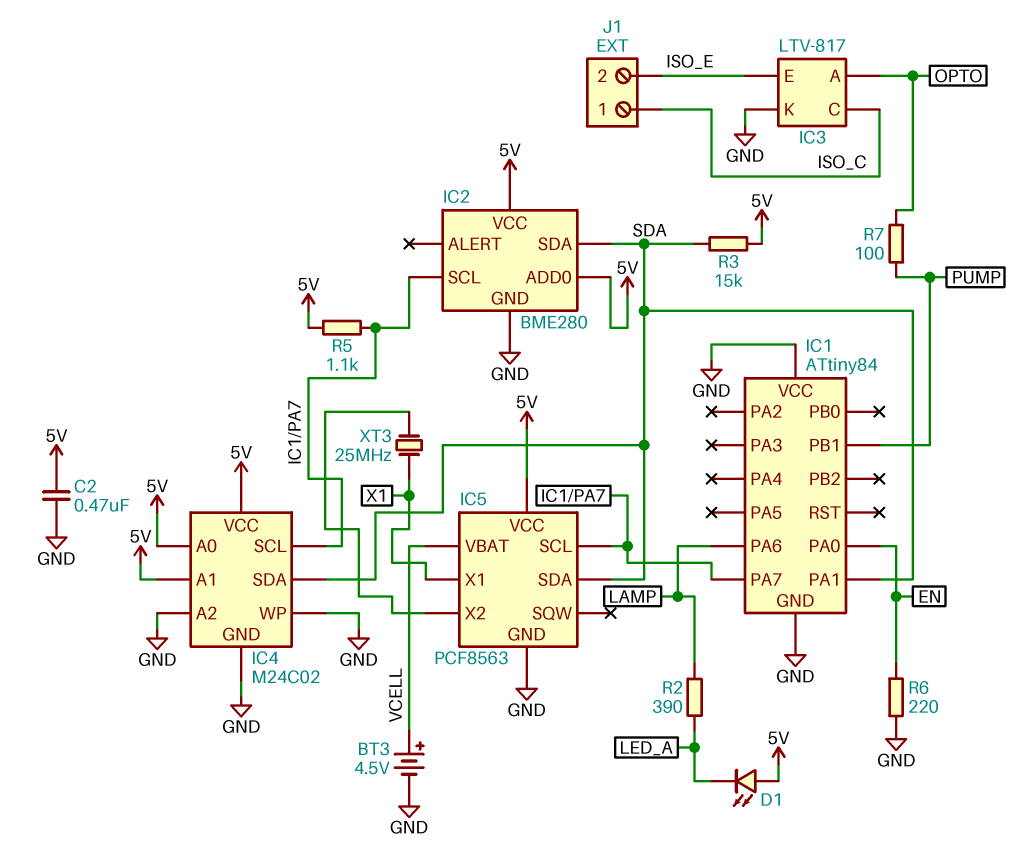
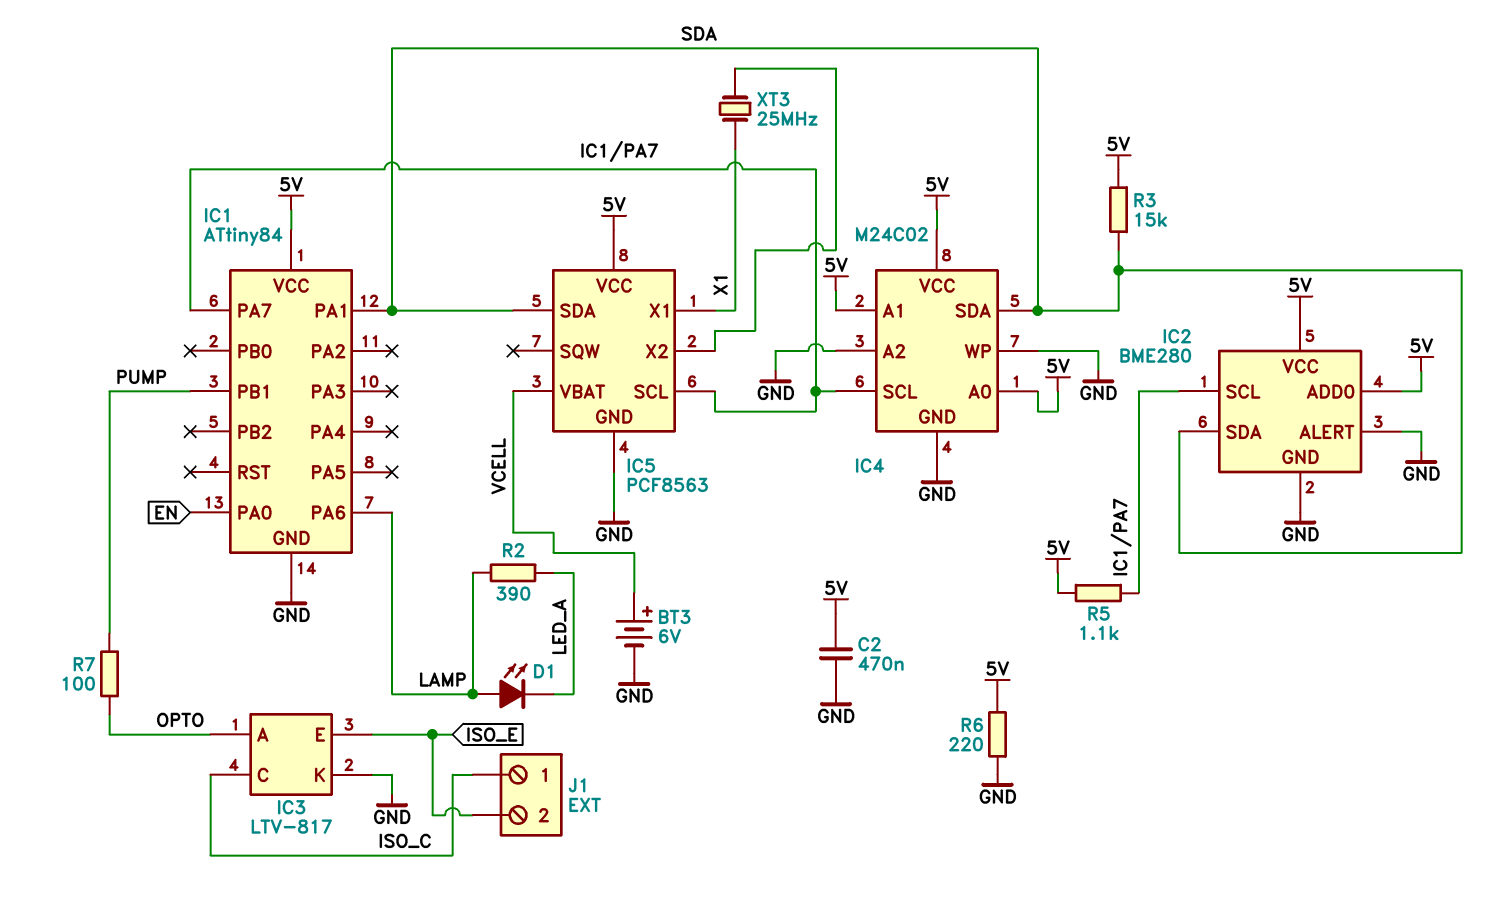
BT3: 4.5V (plus VCELL, minus GND) -> 6V (plus VCELL, minus GND)
D1: LED (A 5V, K LED_A) -> LED (A LAMP, K LED_A)
IC1 pin VCC: GND -> 5V
IC2 pin ALERT: none -> GND
R6: 220 (EN, GND) -> 220 (5V, GND)

